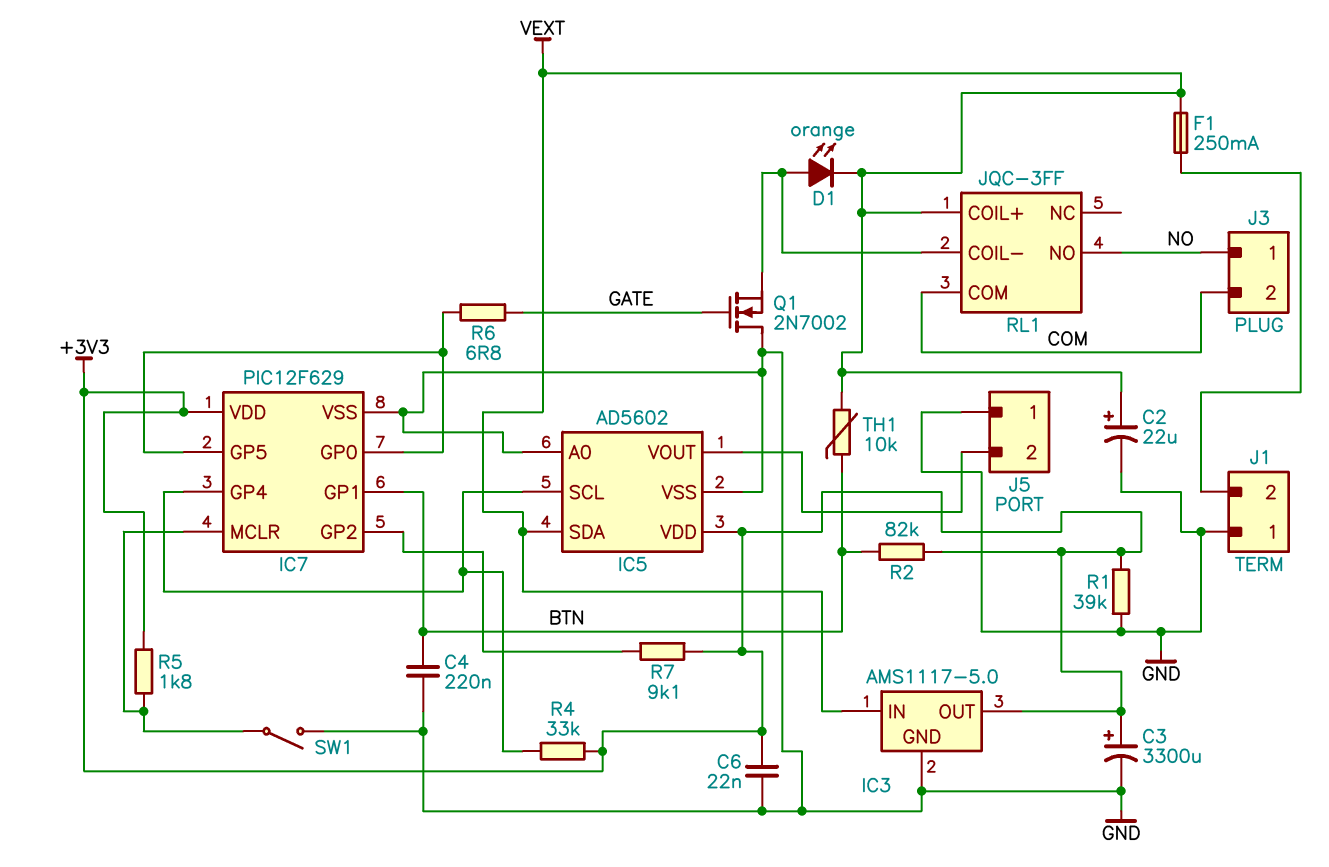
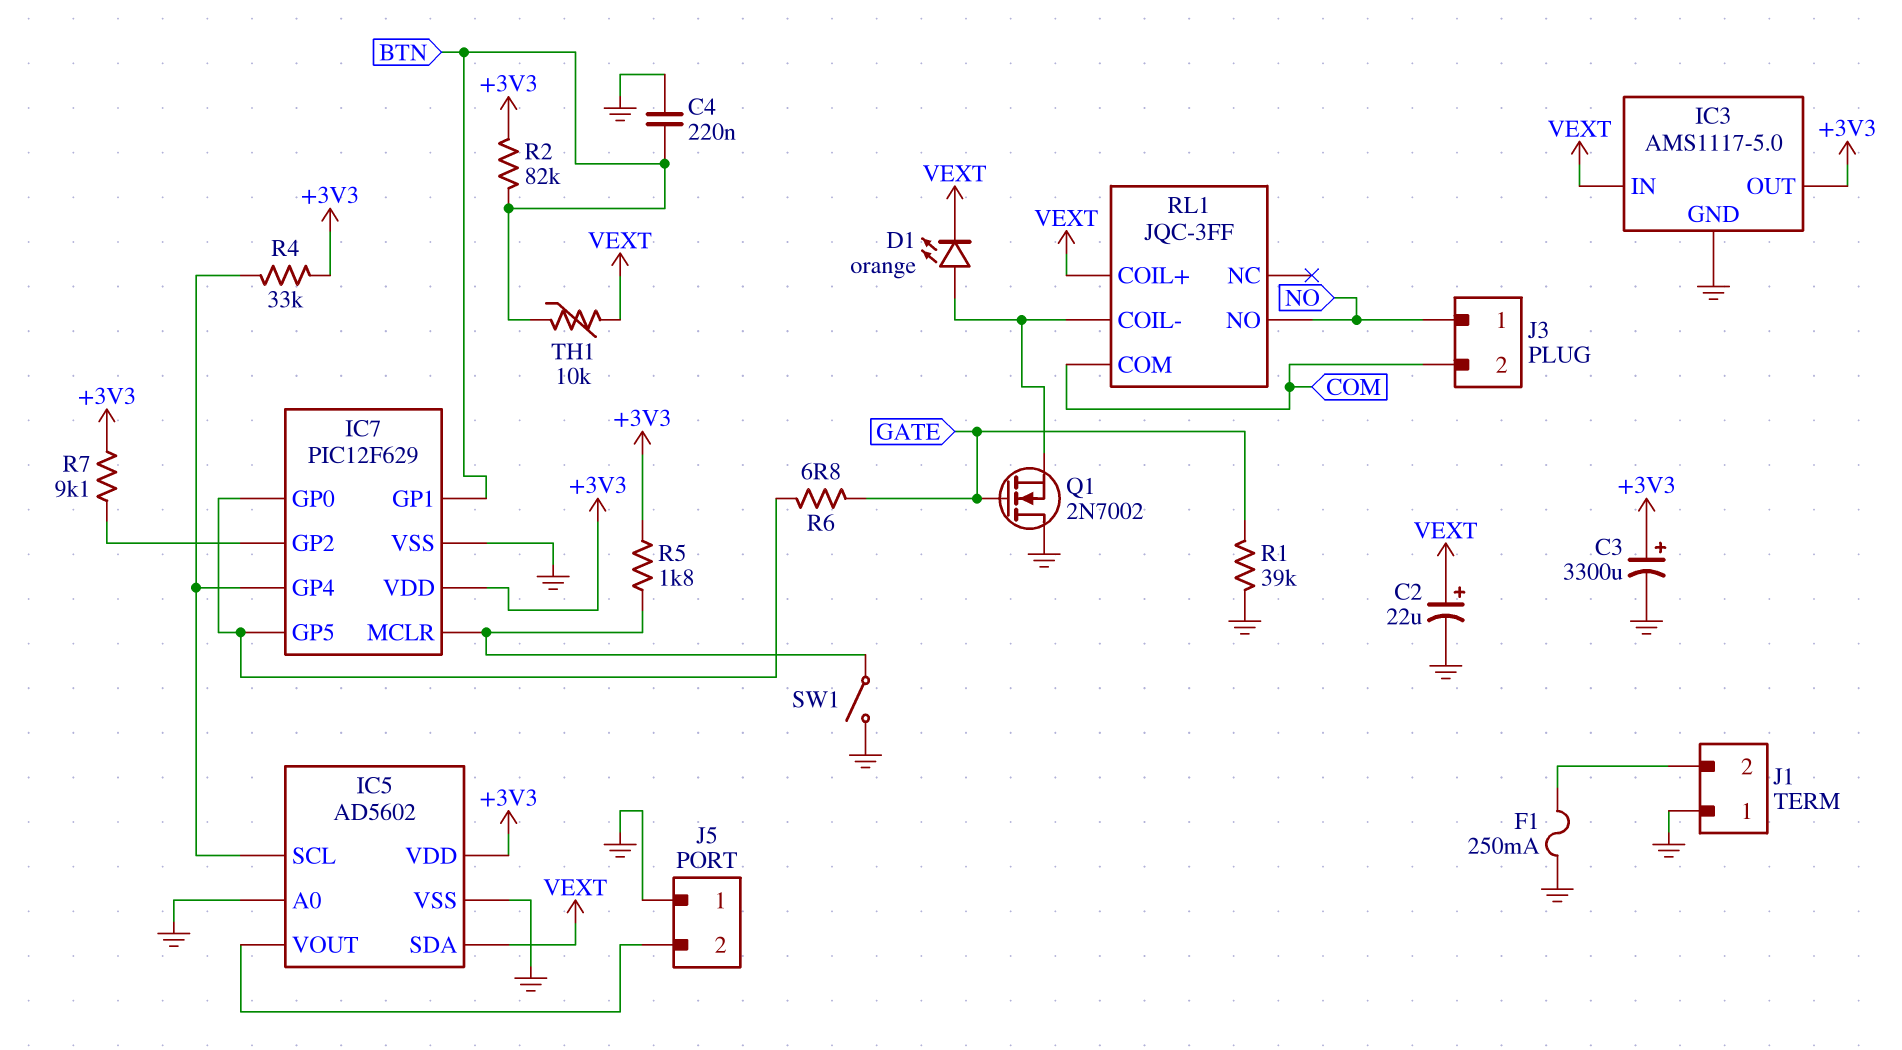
C6: 22nF (+3V3, GND) -> none
F1: 250mA (J1/2, VEXT) -> 250mA (GND, J1/2)
R1: 39k (+3V3, GND) -> 39k (GATE, GND)

